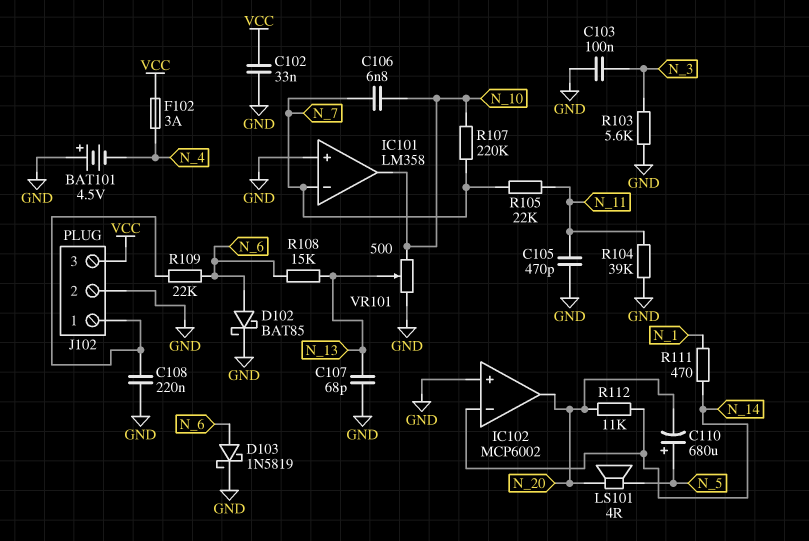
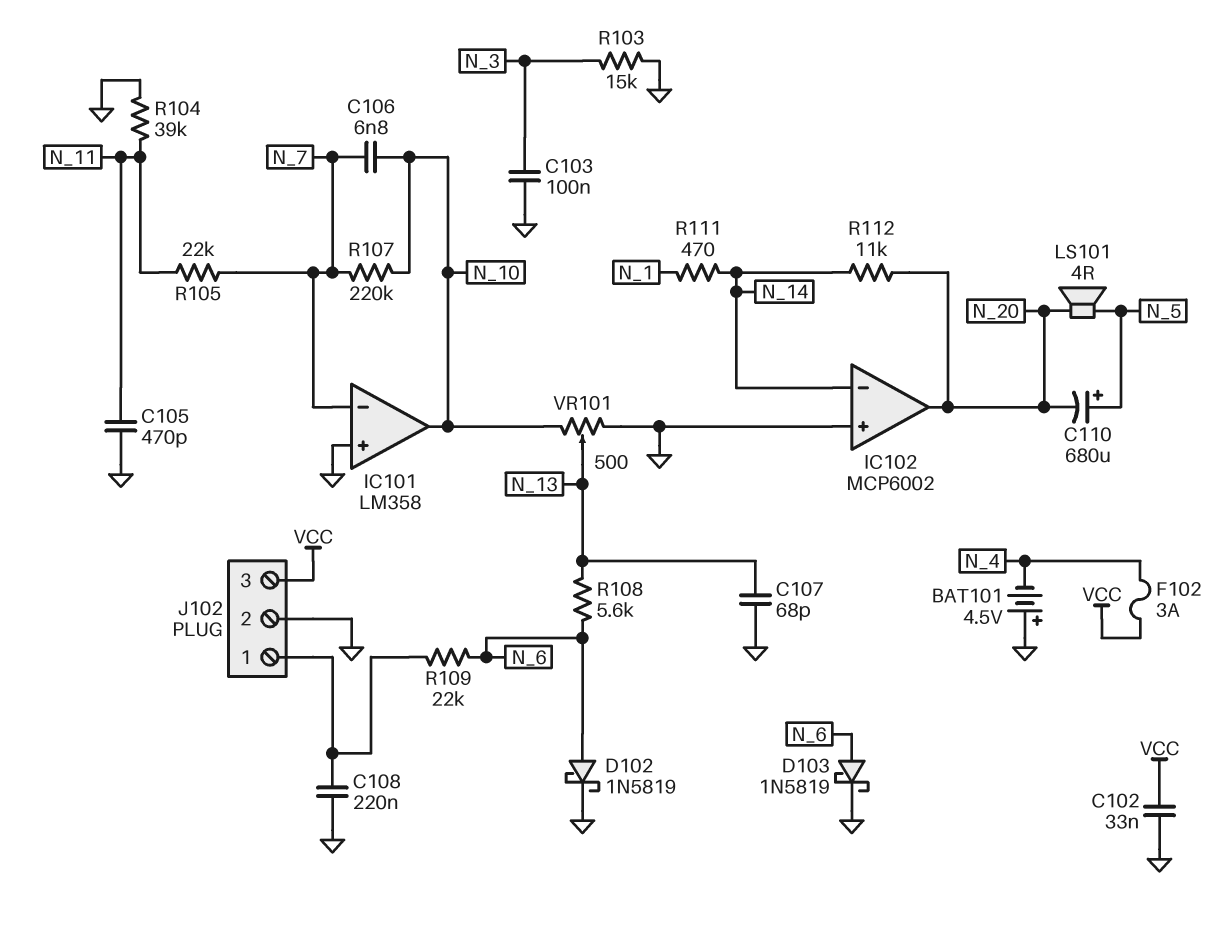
D102: schottky BAT85 (A N_6, K GND) -> schottky 1N5819 (A N_6, K GND)
R103: 5.6k (GND, N_3) -> 15k (GND, N_3)
R108: 15k (N_6, N_13) -> 5.6k (N_6, N_13)

